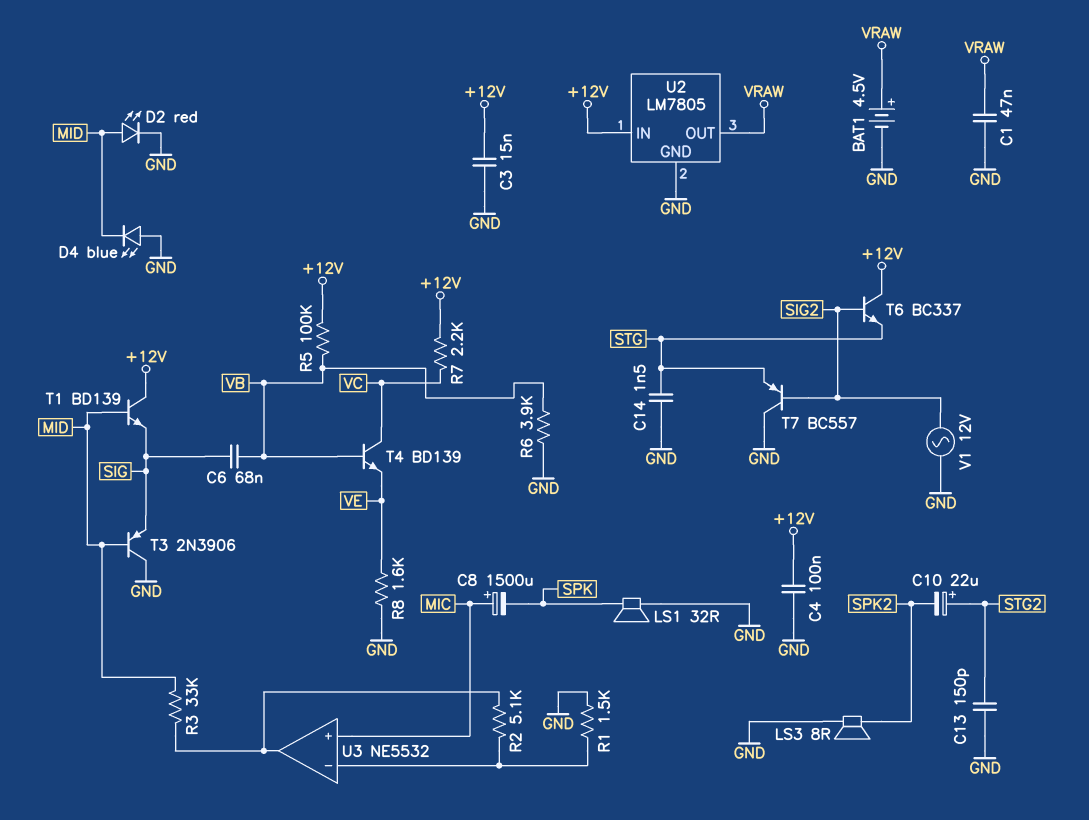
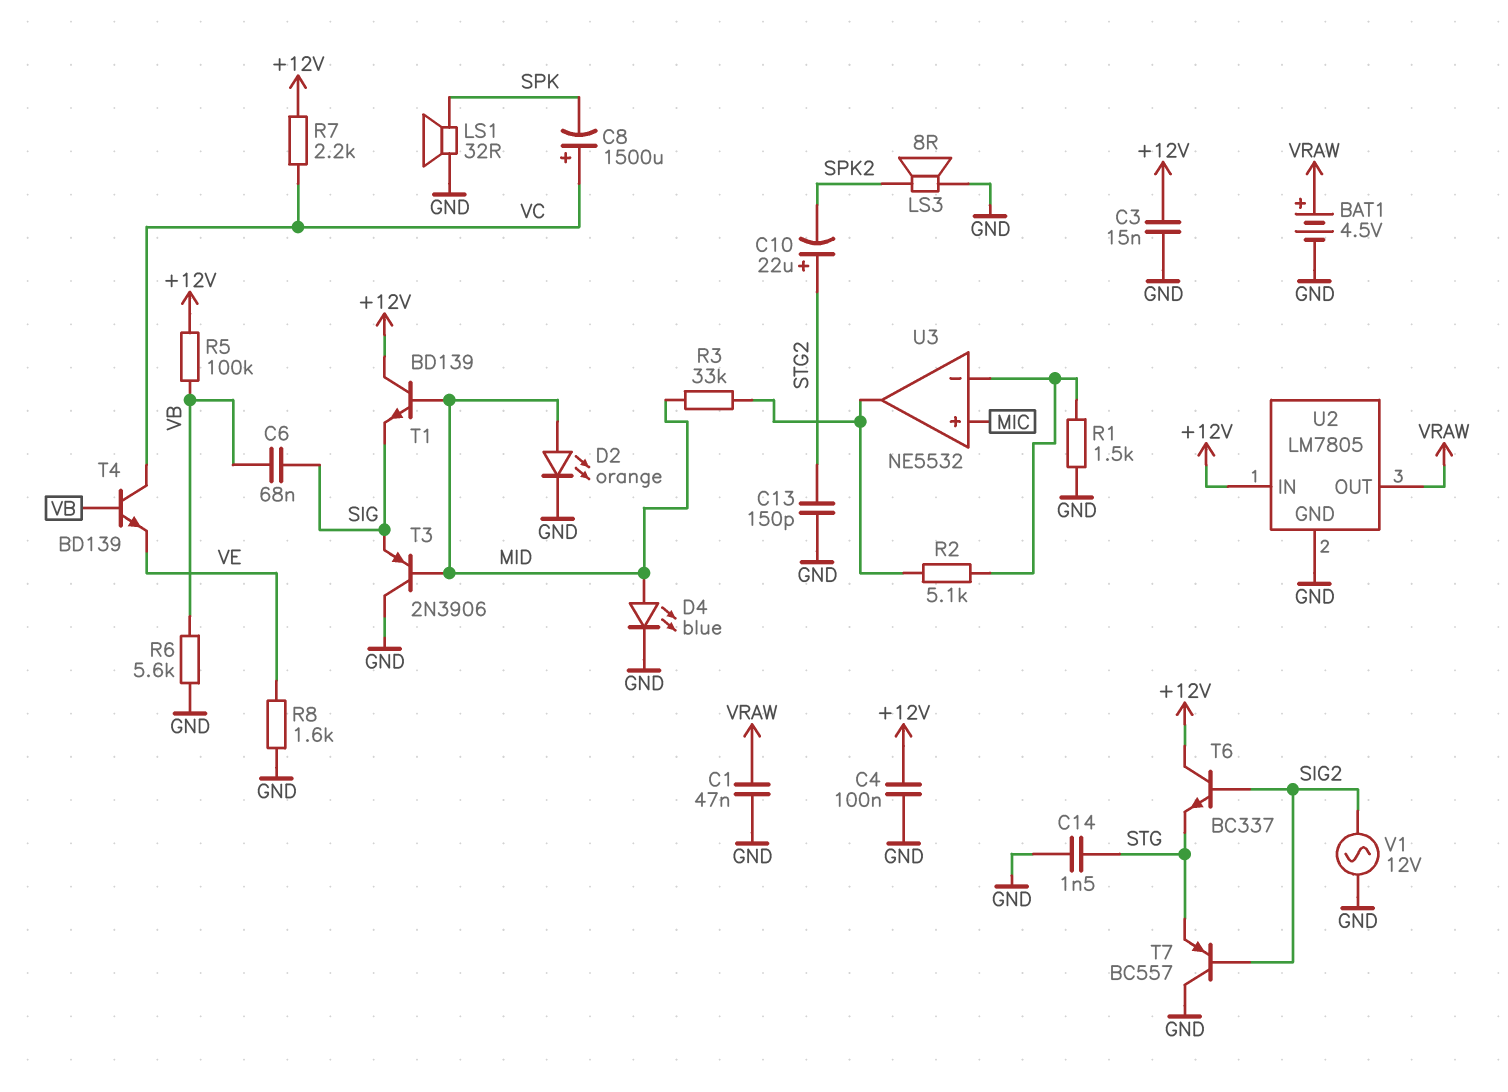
C8: 1500uF (plus MIC, minus SPK) -> 1500uF (plus VC, minus SPK)
D2: LED red (A MID, K GND) -> LED orange (A MID, K GND)
D4: LED blue (A GND, K MID) -> LED blue (A MID, K GND)
R6: 3.9k (GND, VB) -> 5.6k (GND, VB)

